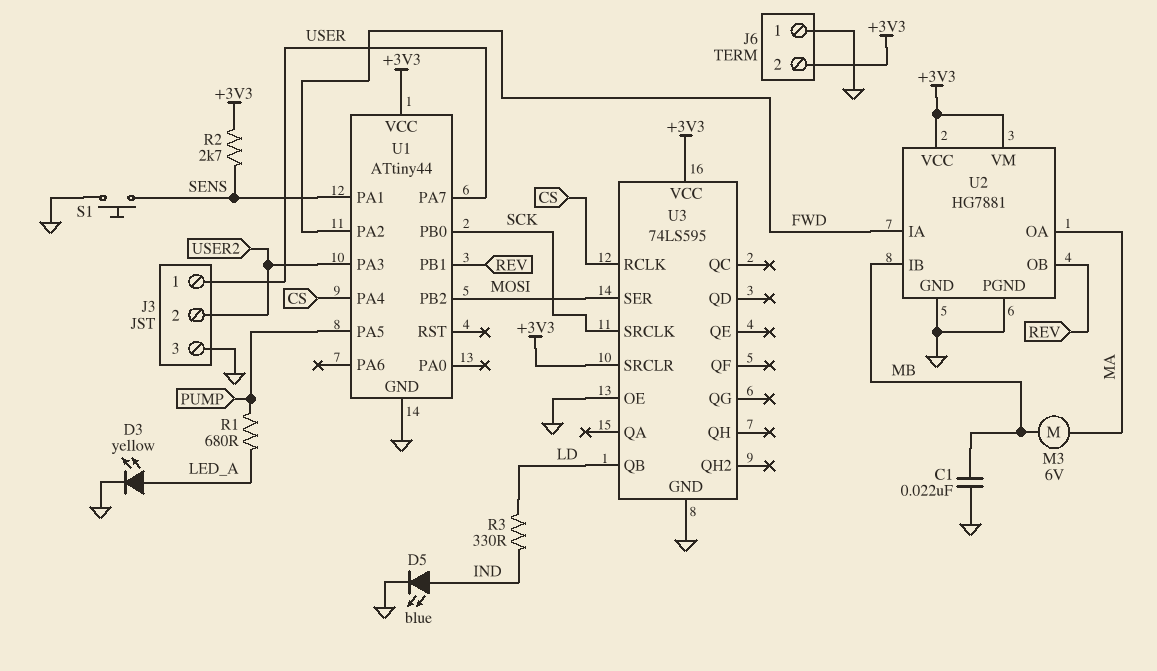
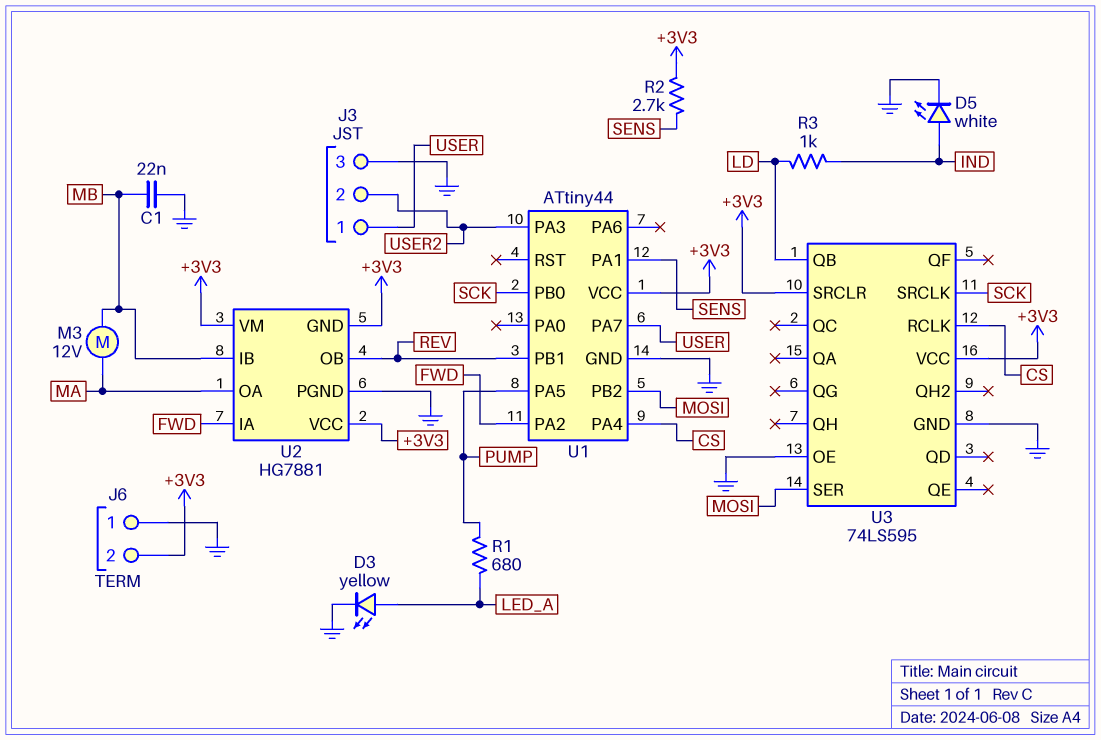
D5: LED blue (A IND, K GND) -> LED white (A IND, K GND)
M3: motor 6V (MA, MB) -> motor 12V (MA, MB)
R3: 330 (IND, LD) -> 1k (IND, LD)
S1: button (GND, SENS) -> none
U2 pin GND: GND -> +3V3

